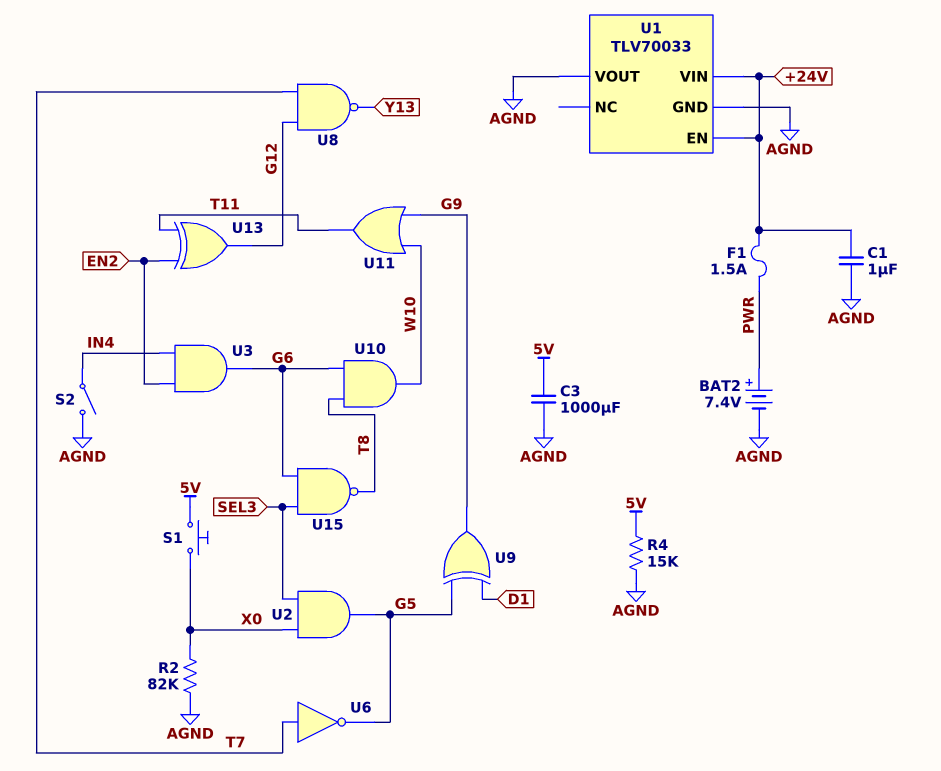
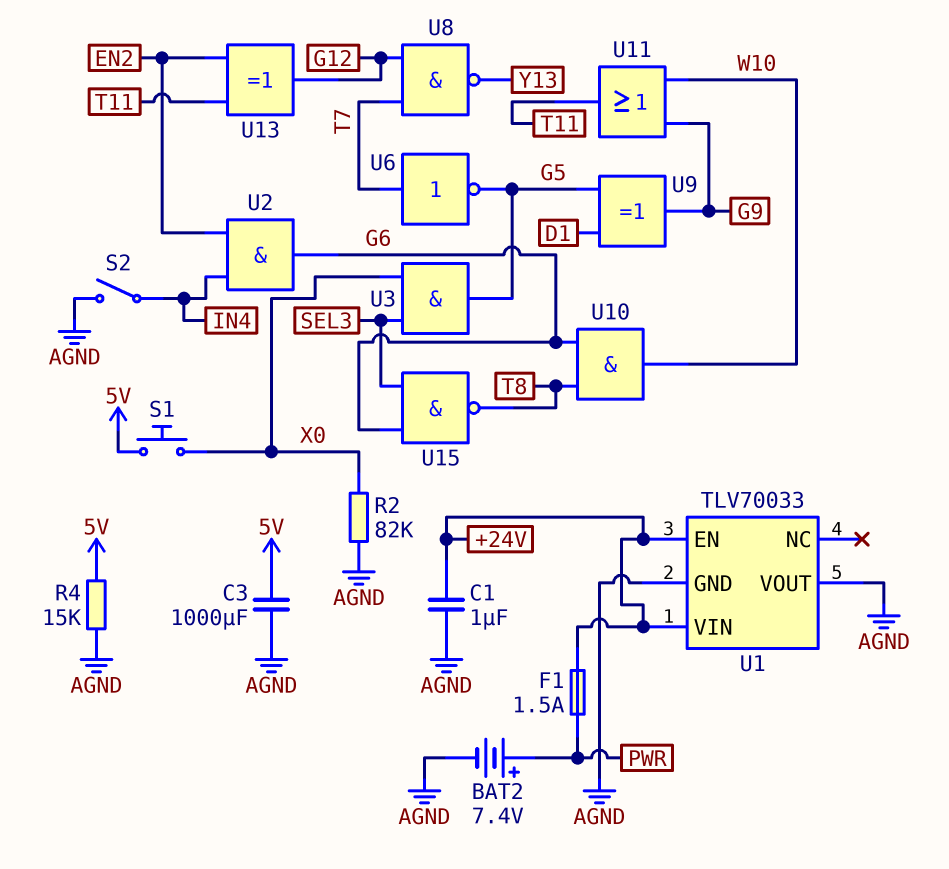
U2: AND (in SEL3, in X0, out G5) -> AND (in EN2, in IN4, out G6)
U3: AND (in EN2, in IN4, out G6) -> AND (in SEL3, in X0, out G5)

